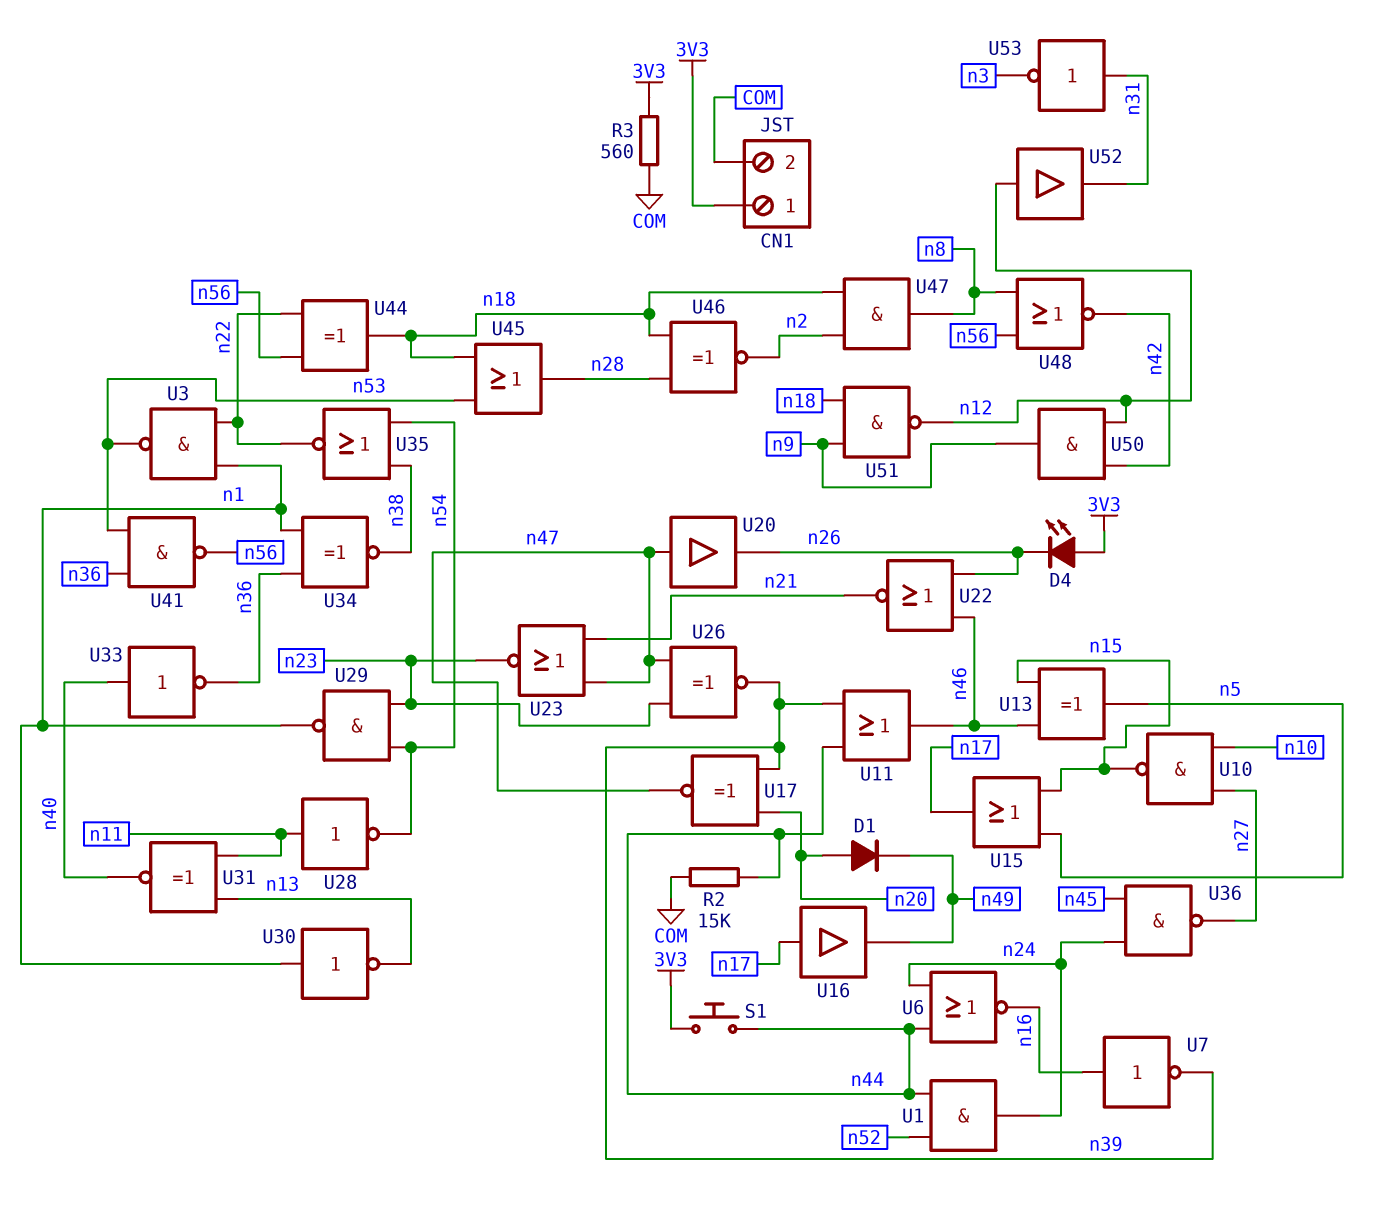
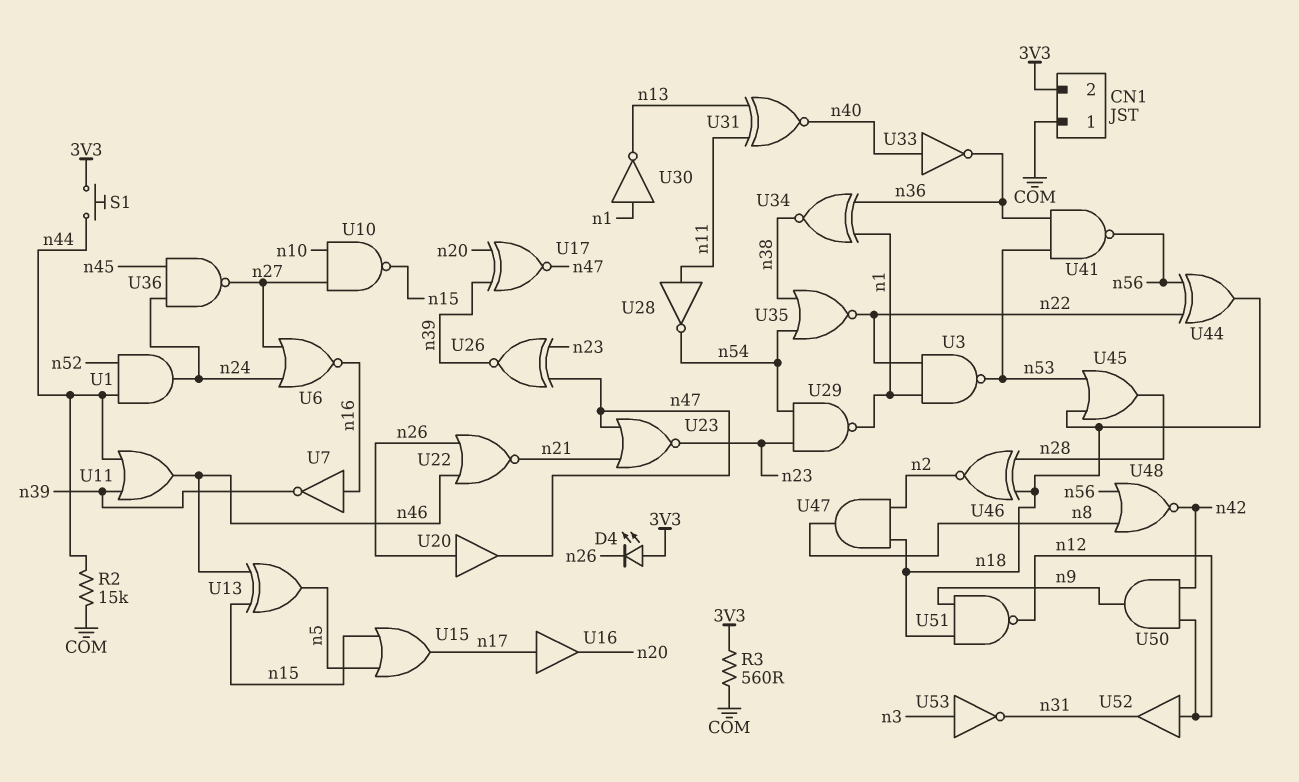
CN1 pin 1: 3V3 -> COM
CN1 pin 2: COM -> 3V3
D1: diode (A n20, K n49) -> none
U6: NOR (in n24, in n44, out n16) -> NOR (in n24, in n27, out n16)
U16: buffer (in n17, out n49) -> buffer (in n17, out n20)
U20: buffer (in n47, out n26) -> buffer (in n26, out n47)
U53: NOT (in n31, out n3) -> NOT (in n3, out n31)

